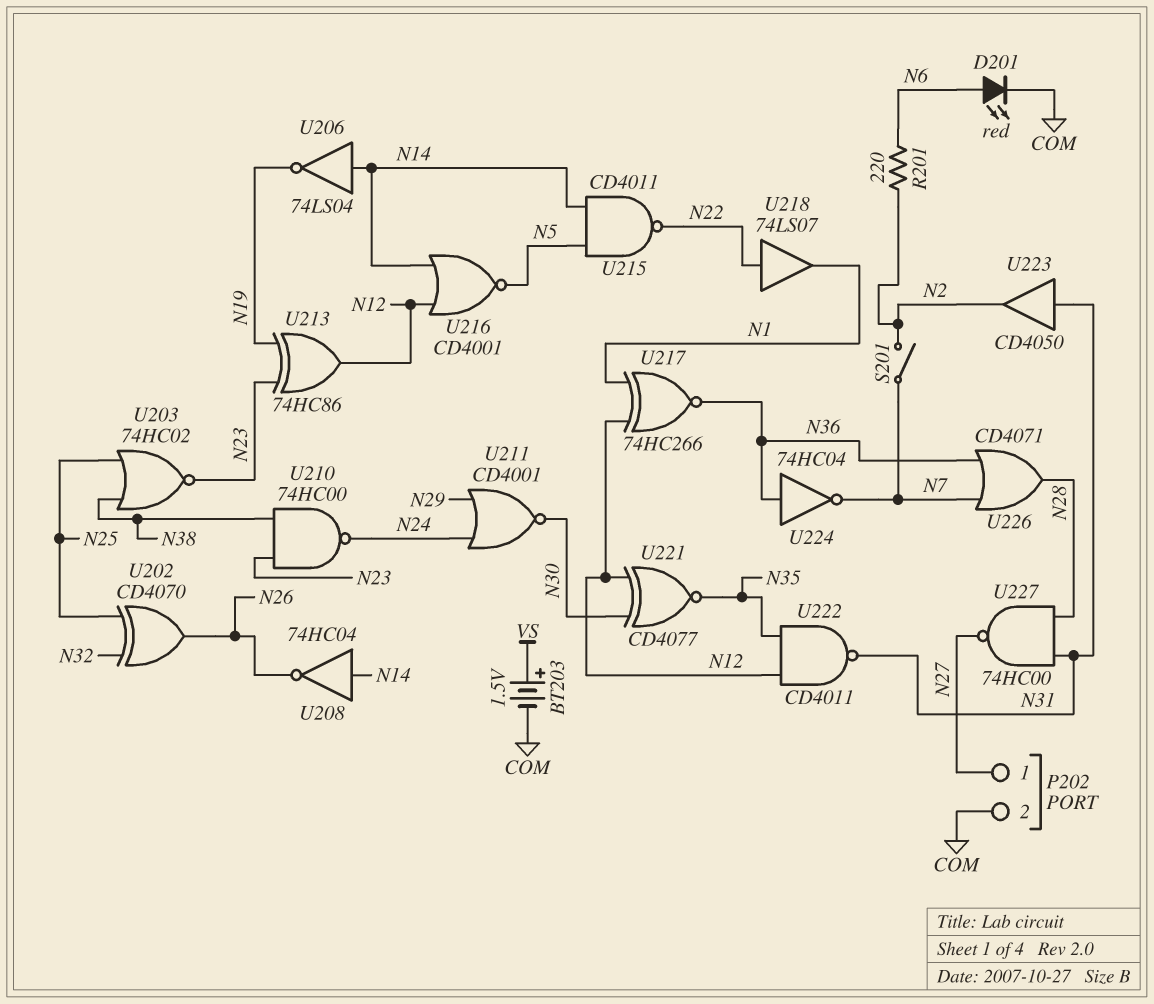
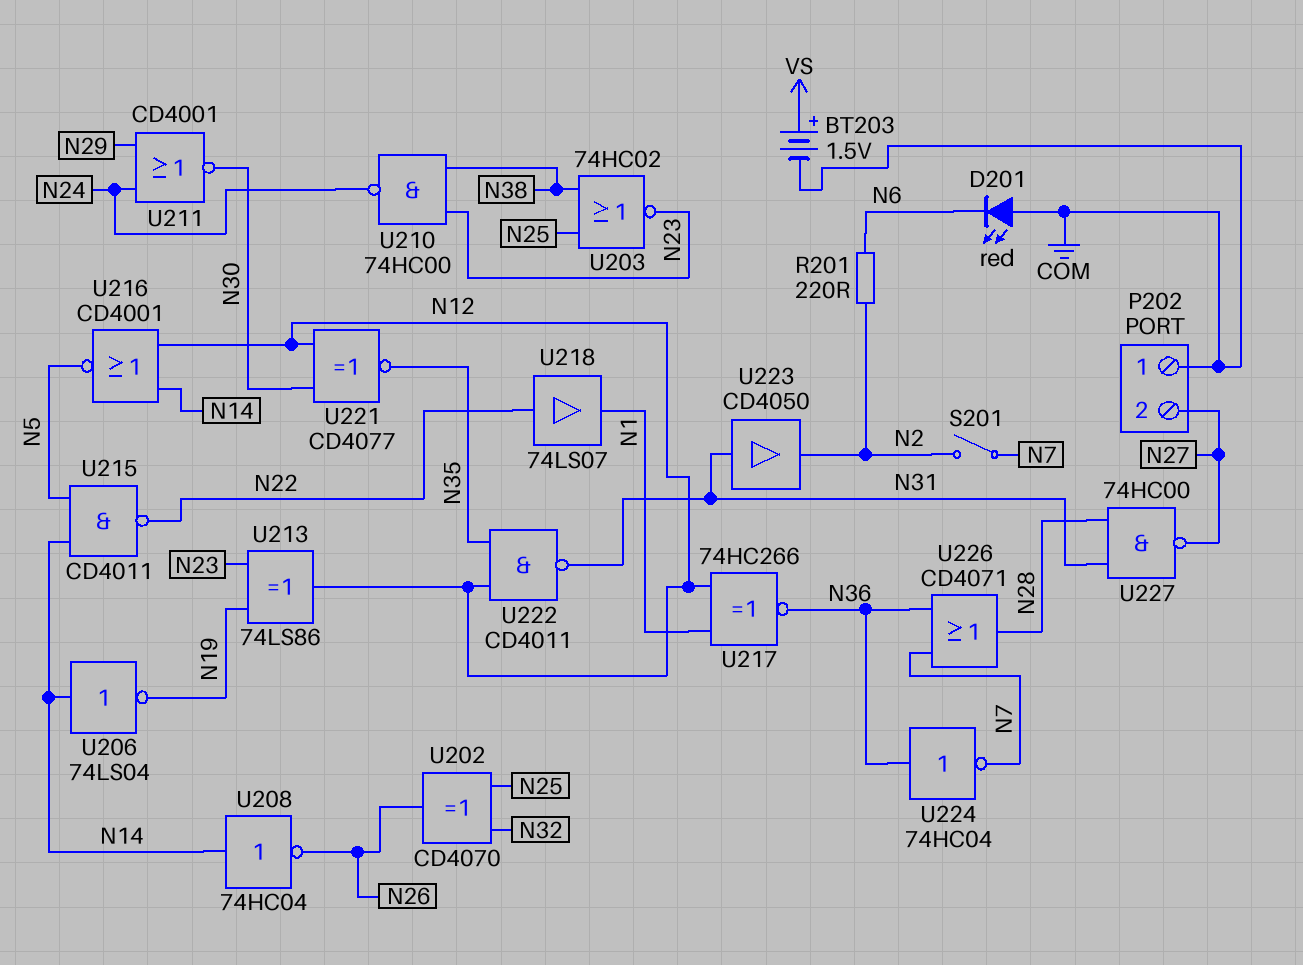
D201: LED red (A N6, K COM) -> LED red (A COM, K N6)
P202 pin 1: N27 -> COM
P202 pin 2: COM -> N27
U213: XOR 74HC86 (in N19, in N23, out N12) -> XOR 74LS86 (in N19, in N23, out N12)

